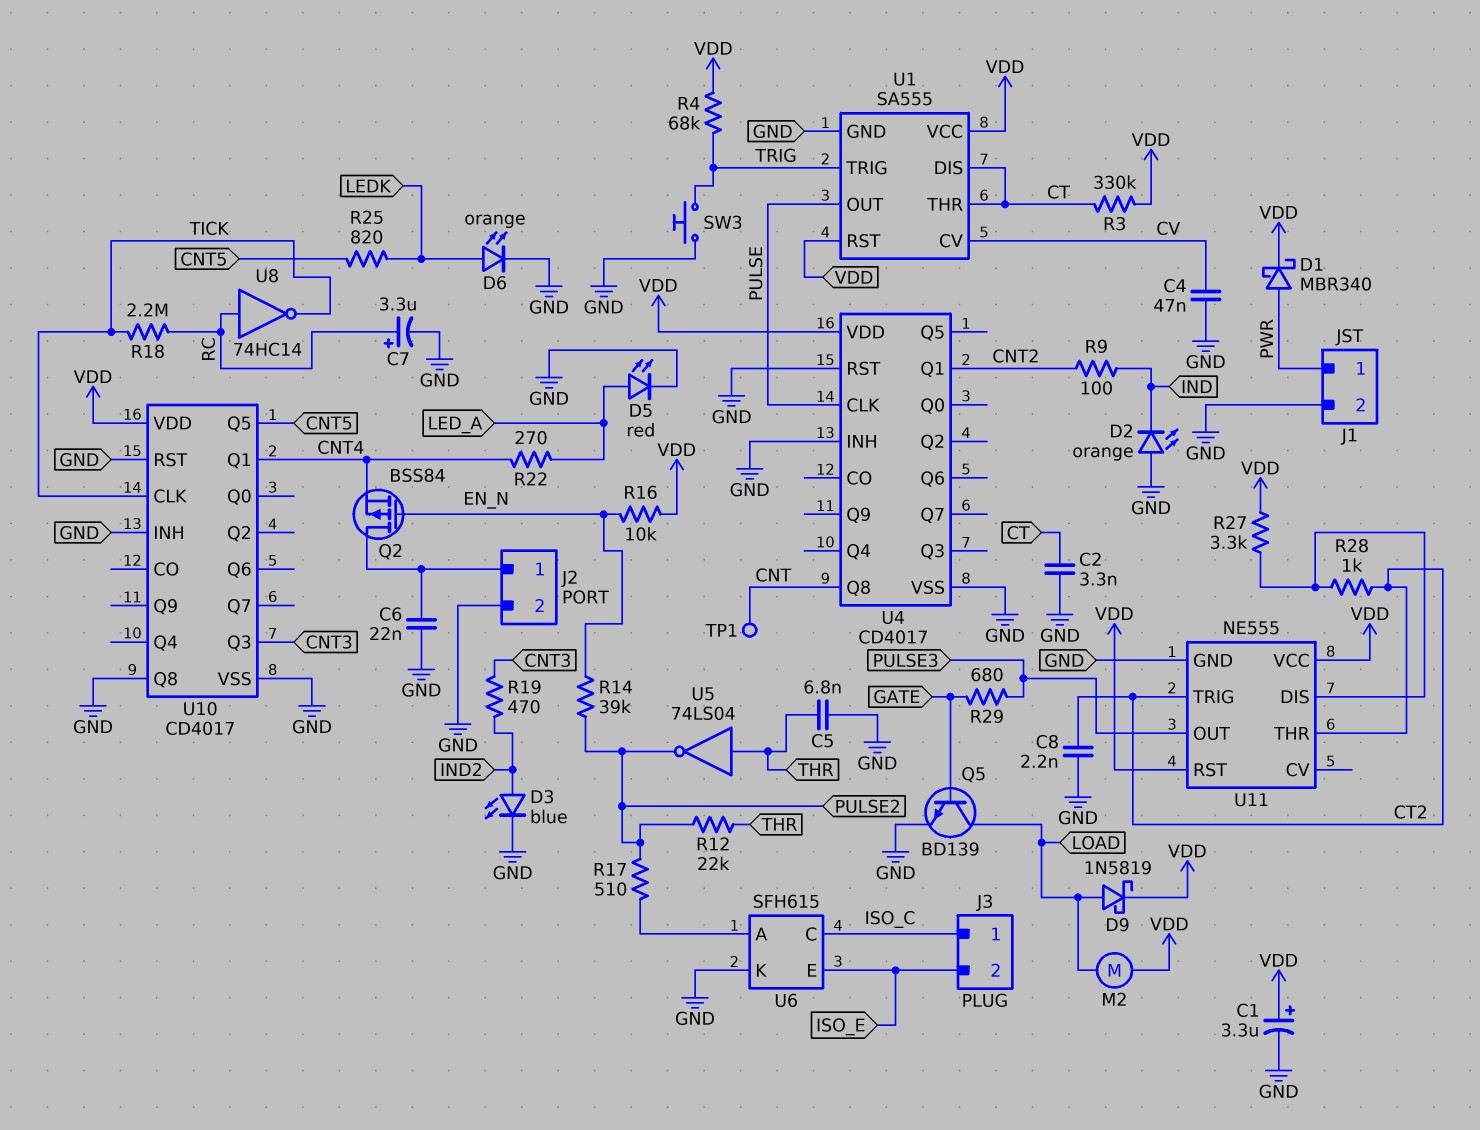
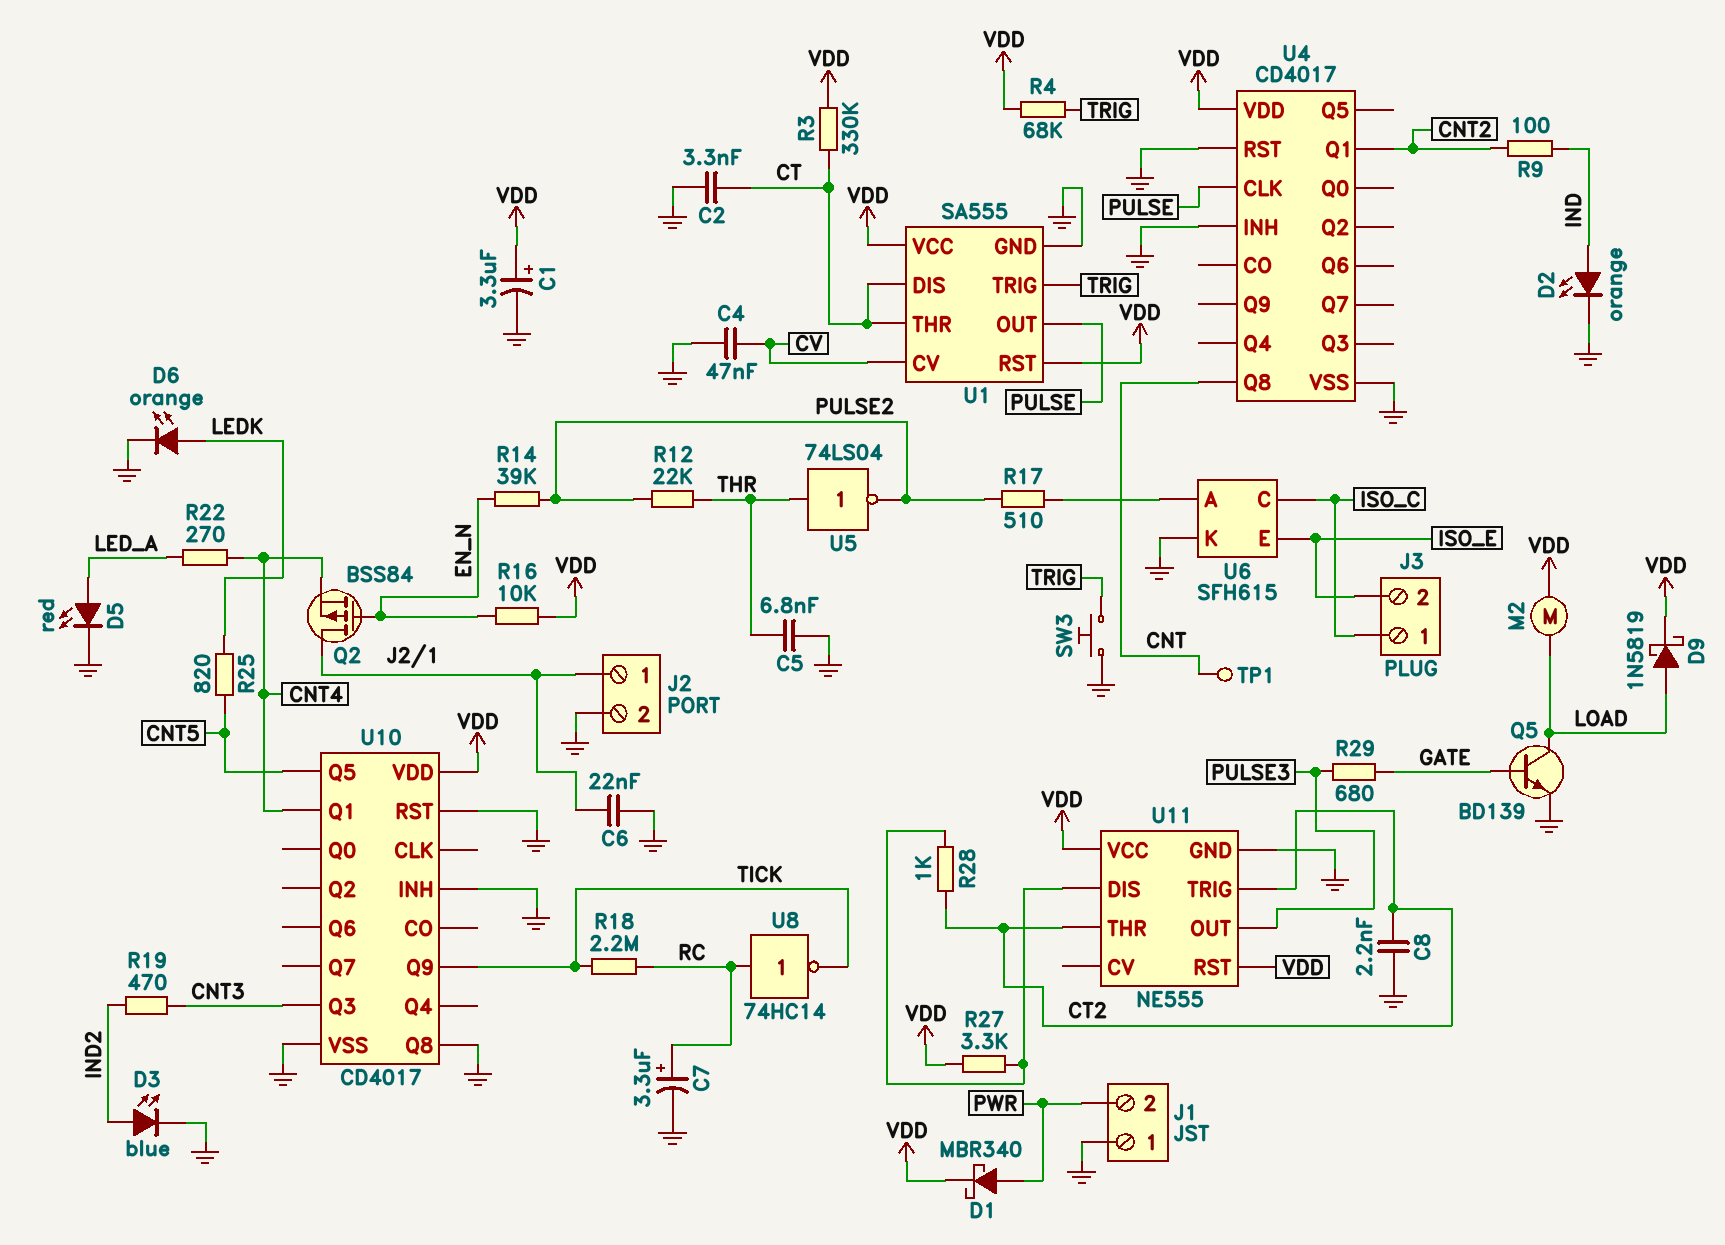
D2: LED orange (A GND, K IND) -> LED orange (A IND, K GND)
J1 pin 1: PWR -> GND
J1 pin 2: GND -> PWR
U10 pin CLK: TICK -> none
U10 pin Q9: none -> TICK

